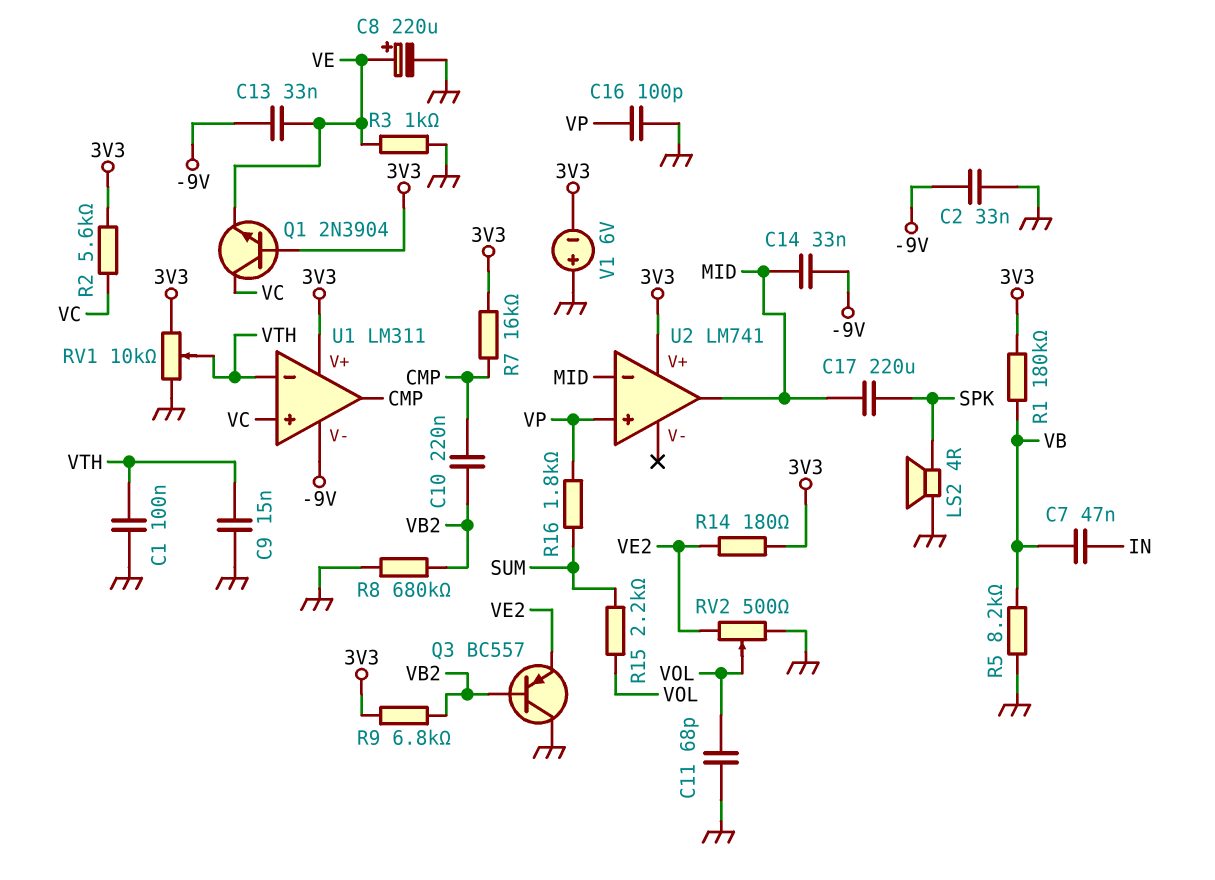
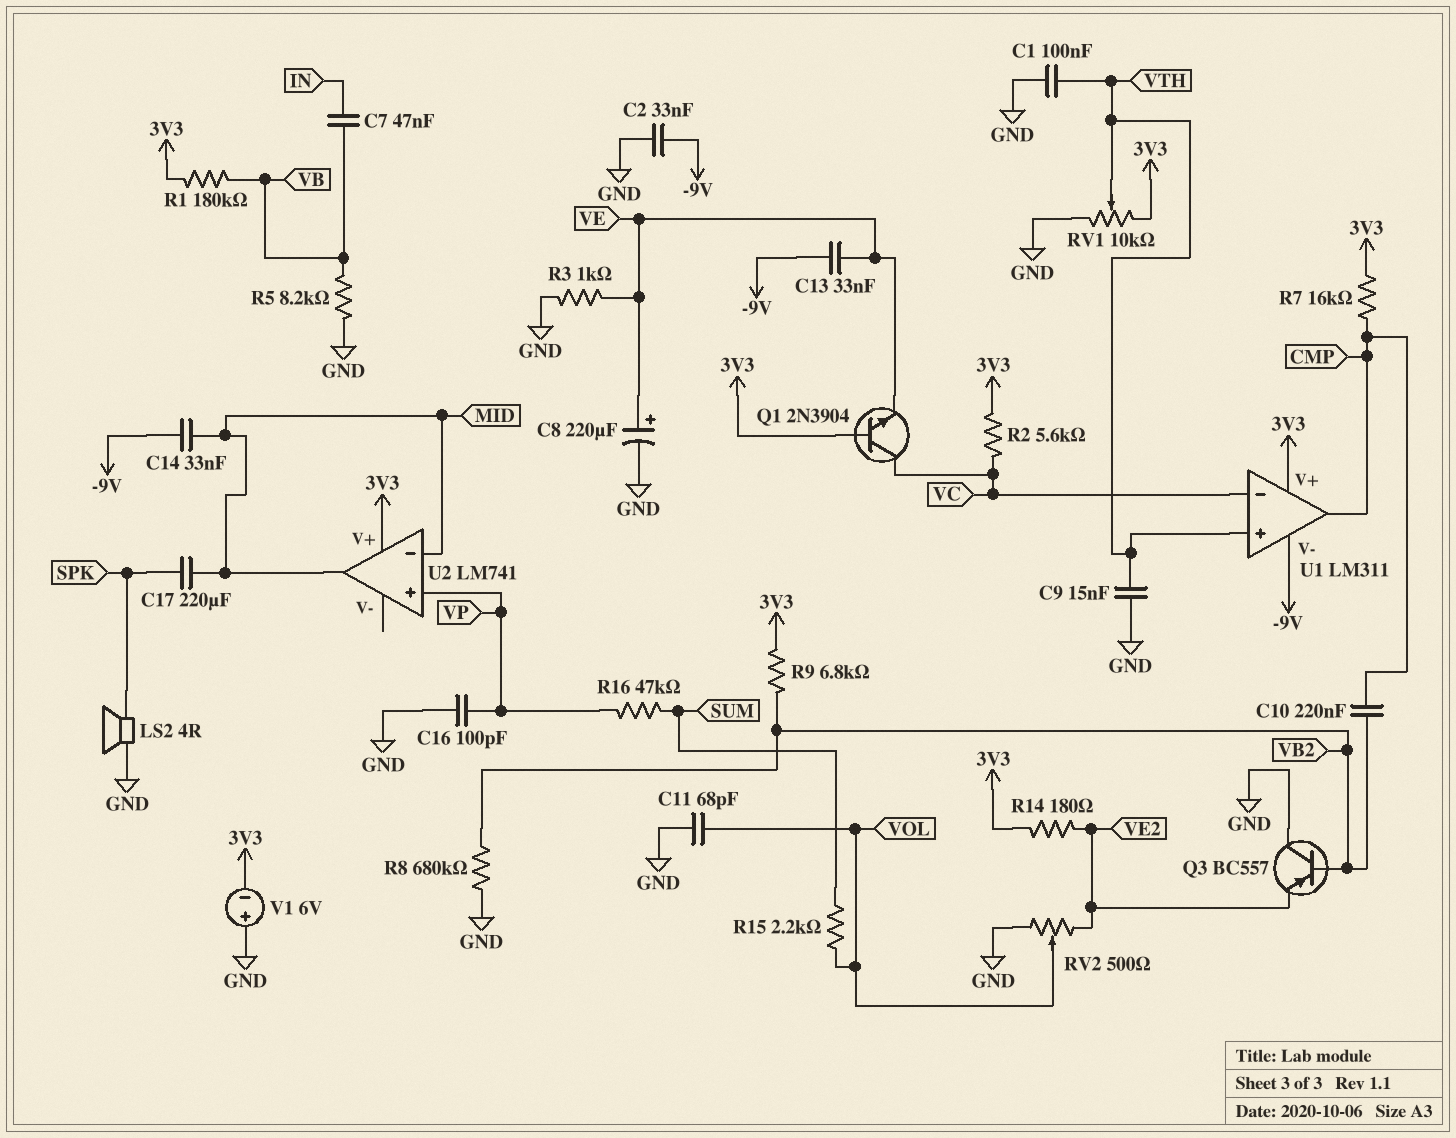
R16: 1.8k (SUM, VP) -> 47k (SUM, VP)
U1 pin in+: VC -> VTH
U1 pin in-: VTH -> VC

